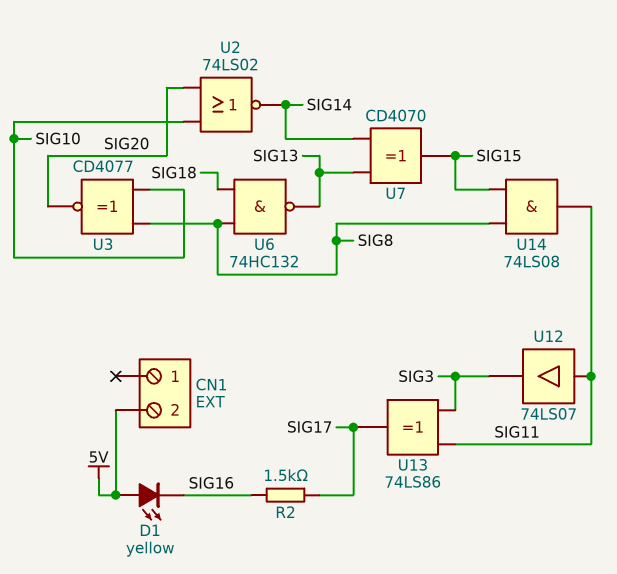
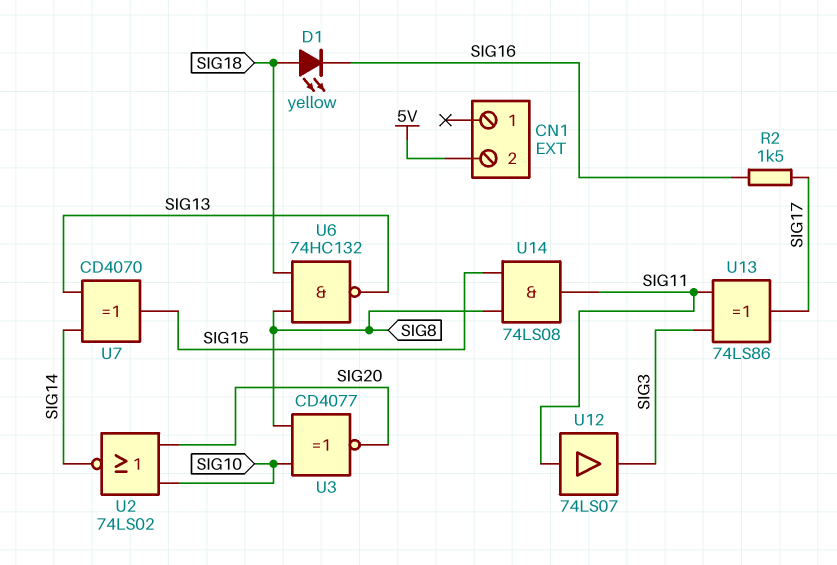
D1: LED yellow (A 5V, K SIG16) -> LED yellow (A SIG18, K SIG16)

